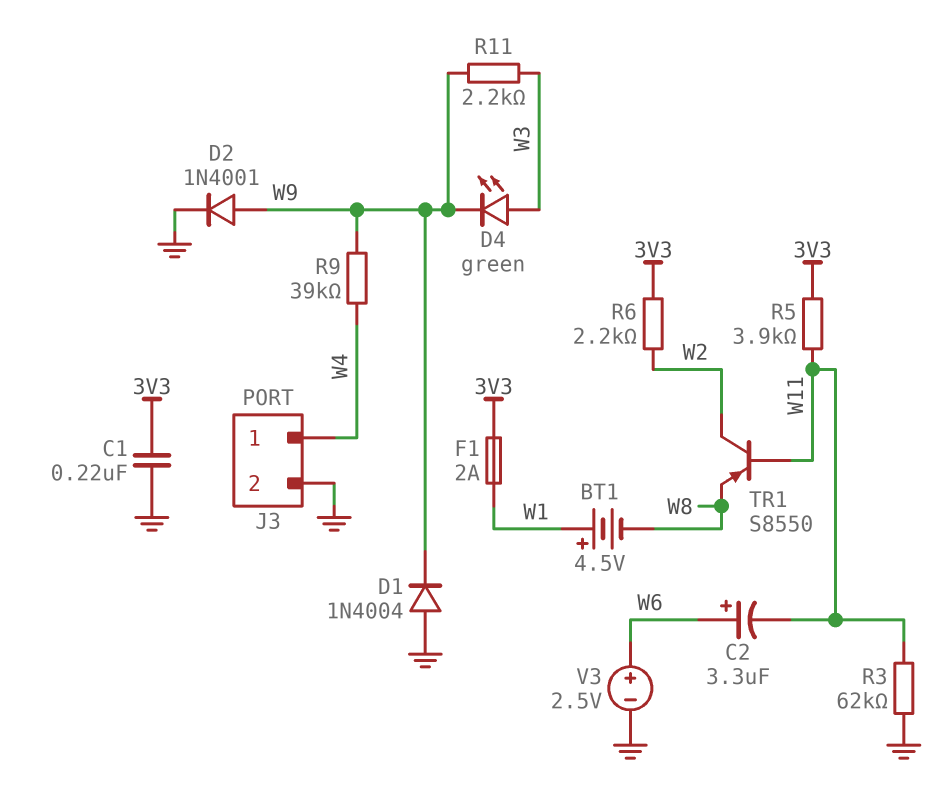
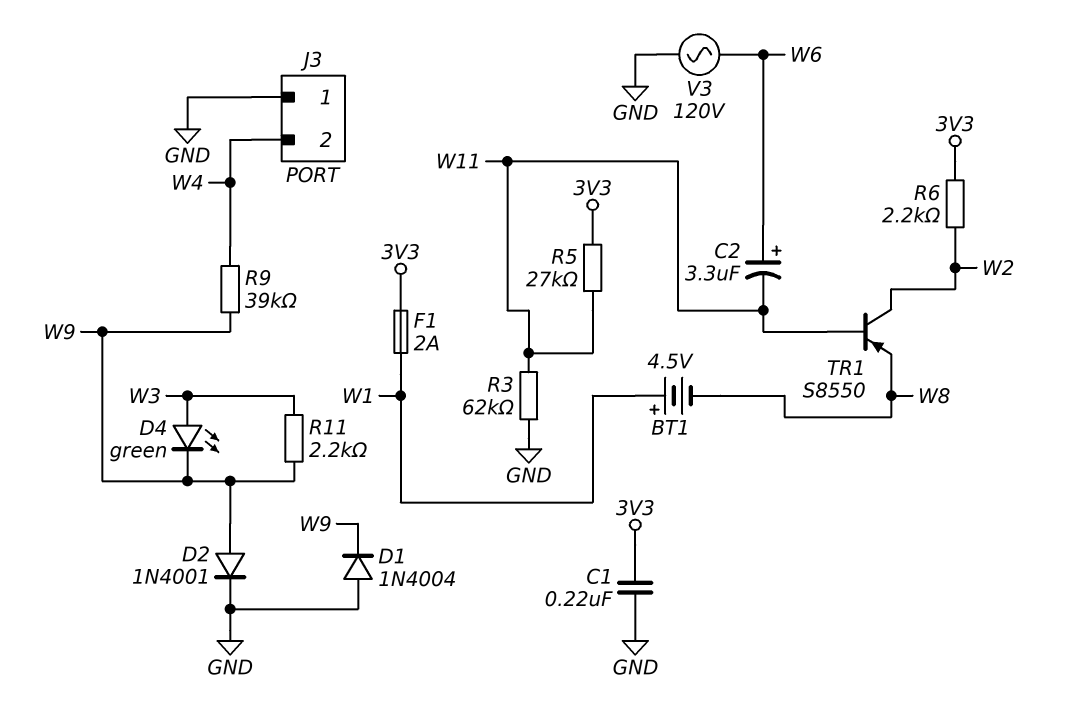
J3 pin 1: W4 -> GND
J3 pin 2: GND -> W4
R5: 3.9k (3V3, W11) -> 27k (3V3, W11)
V3: 2.5V (plus W6, minus GND) -> AC 120V (GND, W6)

